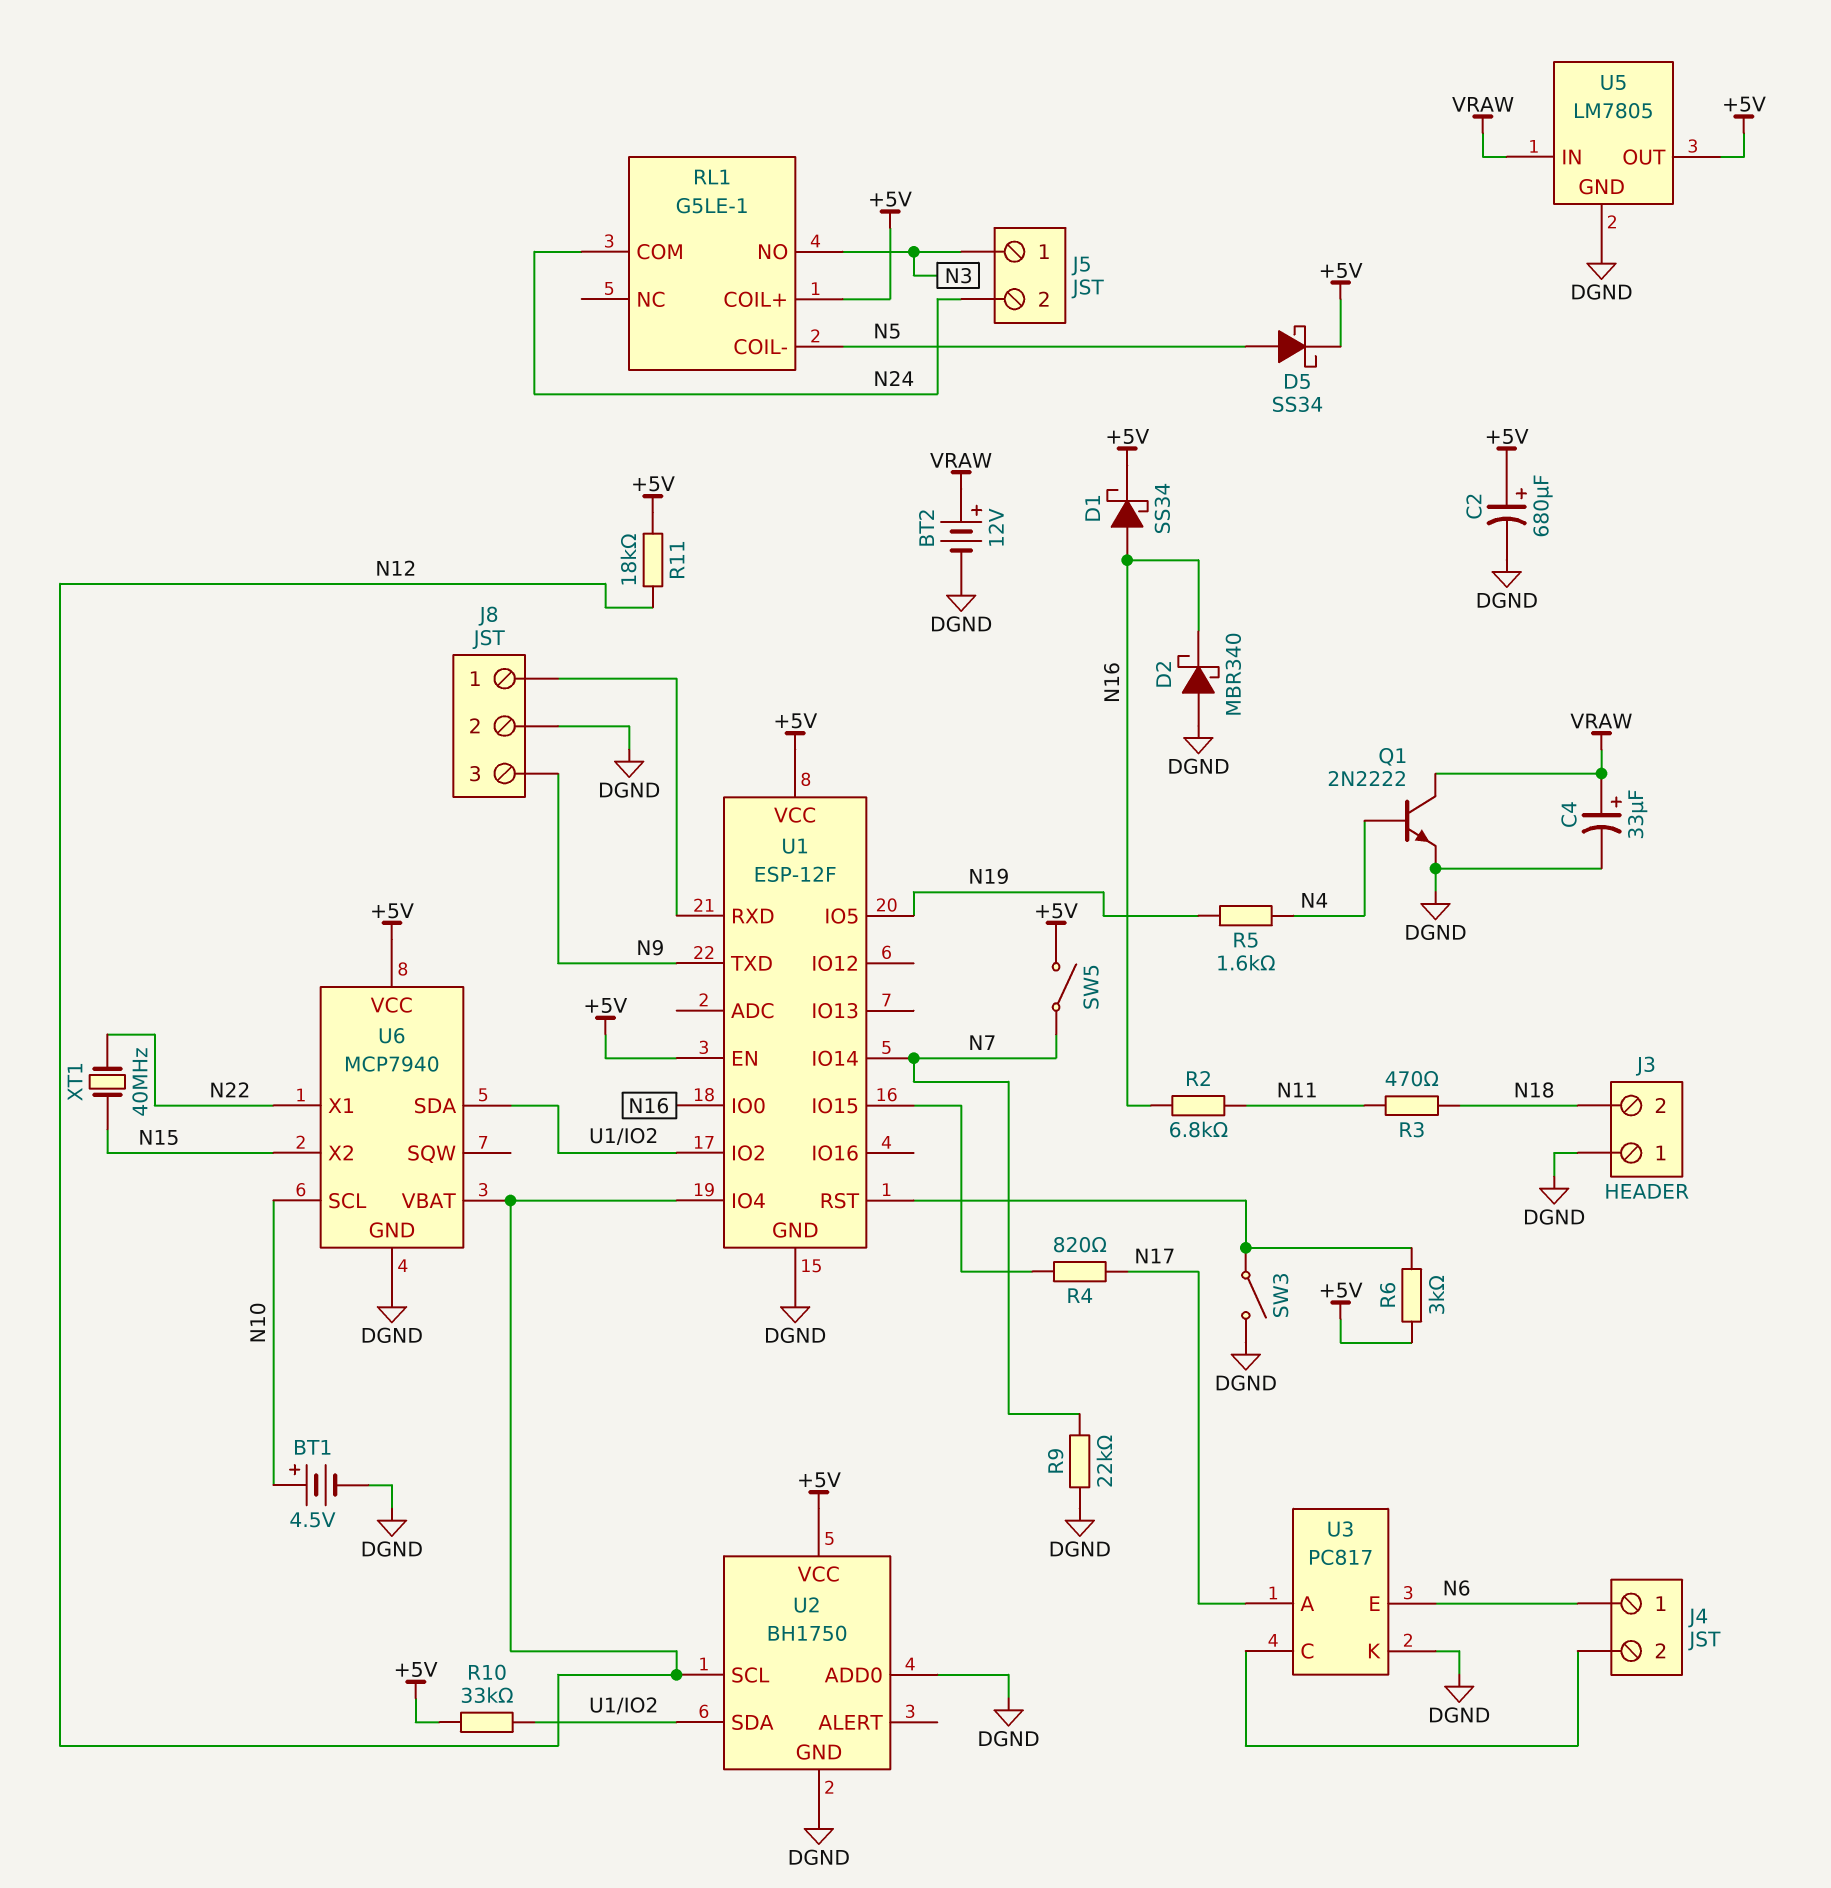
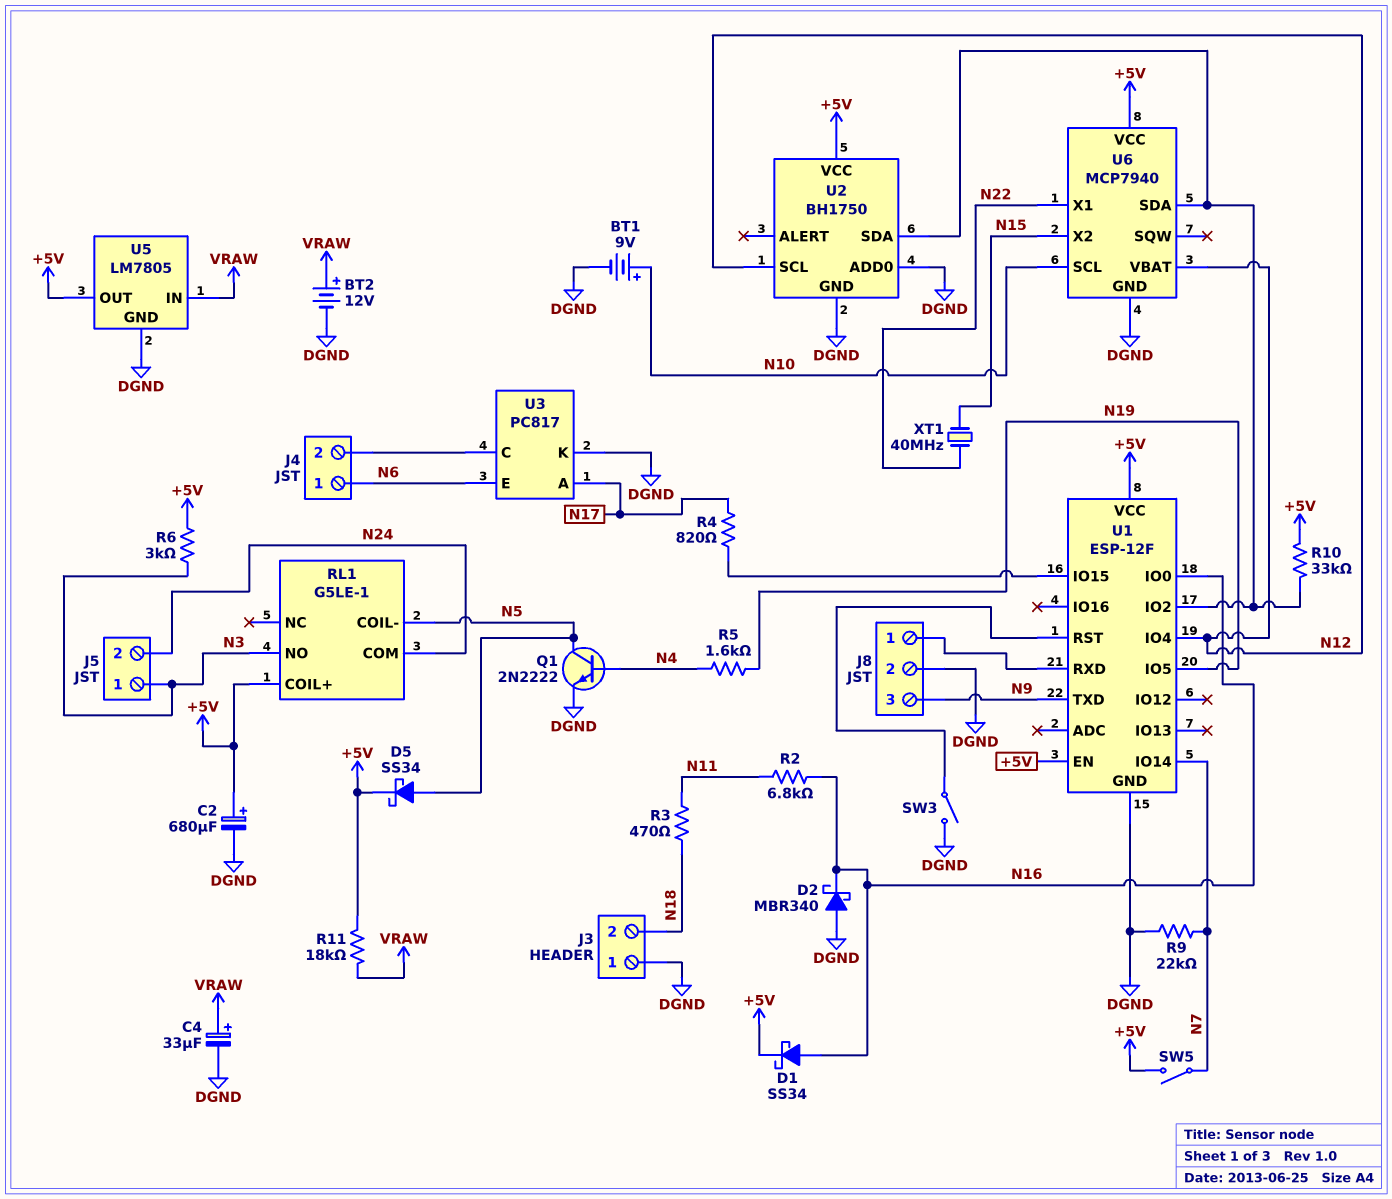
BT1: 4.5V (plus N10, minus DGND) -> 9V (plus N10, minus DGND)
Q1: NPN 2N2222 (B N4, C VRAW, E DGND) -> NPN 2N2222 (B N4, C N5, E DGND)
R6: 3k (+5V, U1/RST) -> 3k (+5V, N3)
R11: 18k (+5V, N12) -> 18k (+5V, VRAW)

